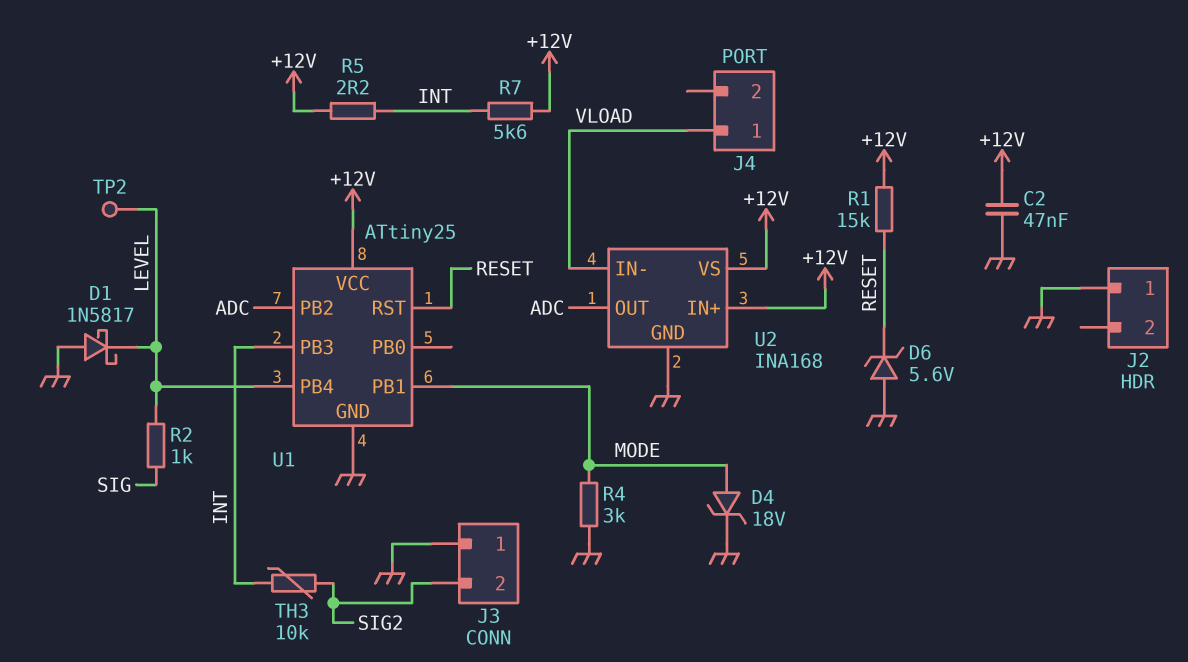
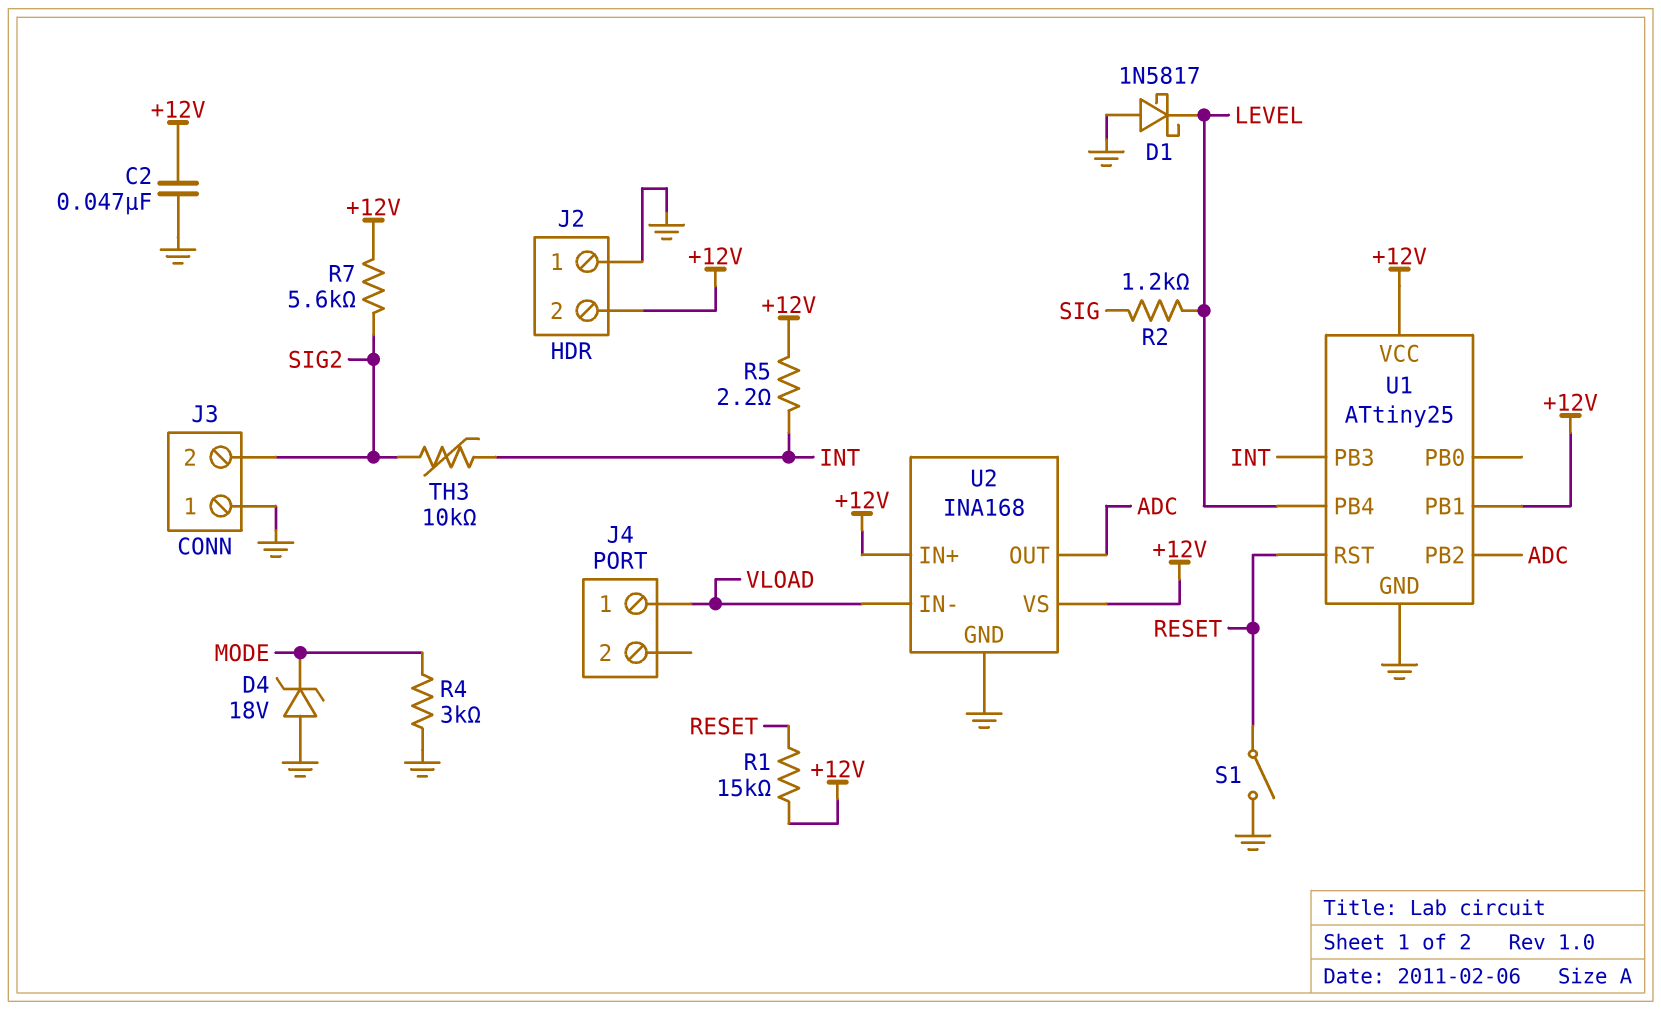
D4: zener 18V (A MODE, K GND) -> zener 18V (A GND, K MODE)
D6: zener 5.6V (A GND, K RESET) -> none
J2 pin 2: none -> +12V
R2: 1k (LEVEL, SIG) -> 1.2k (LEVEL, SIG)
R7: 5.6k (+12V, INT) -> 5.6k (+12V, SIG2)
S1: none -> switch (GND, RESET)
TP2: test point (LEVEL) -> none
U1 pin PB1: MODE -> +12V

